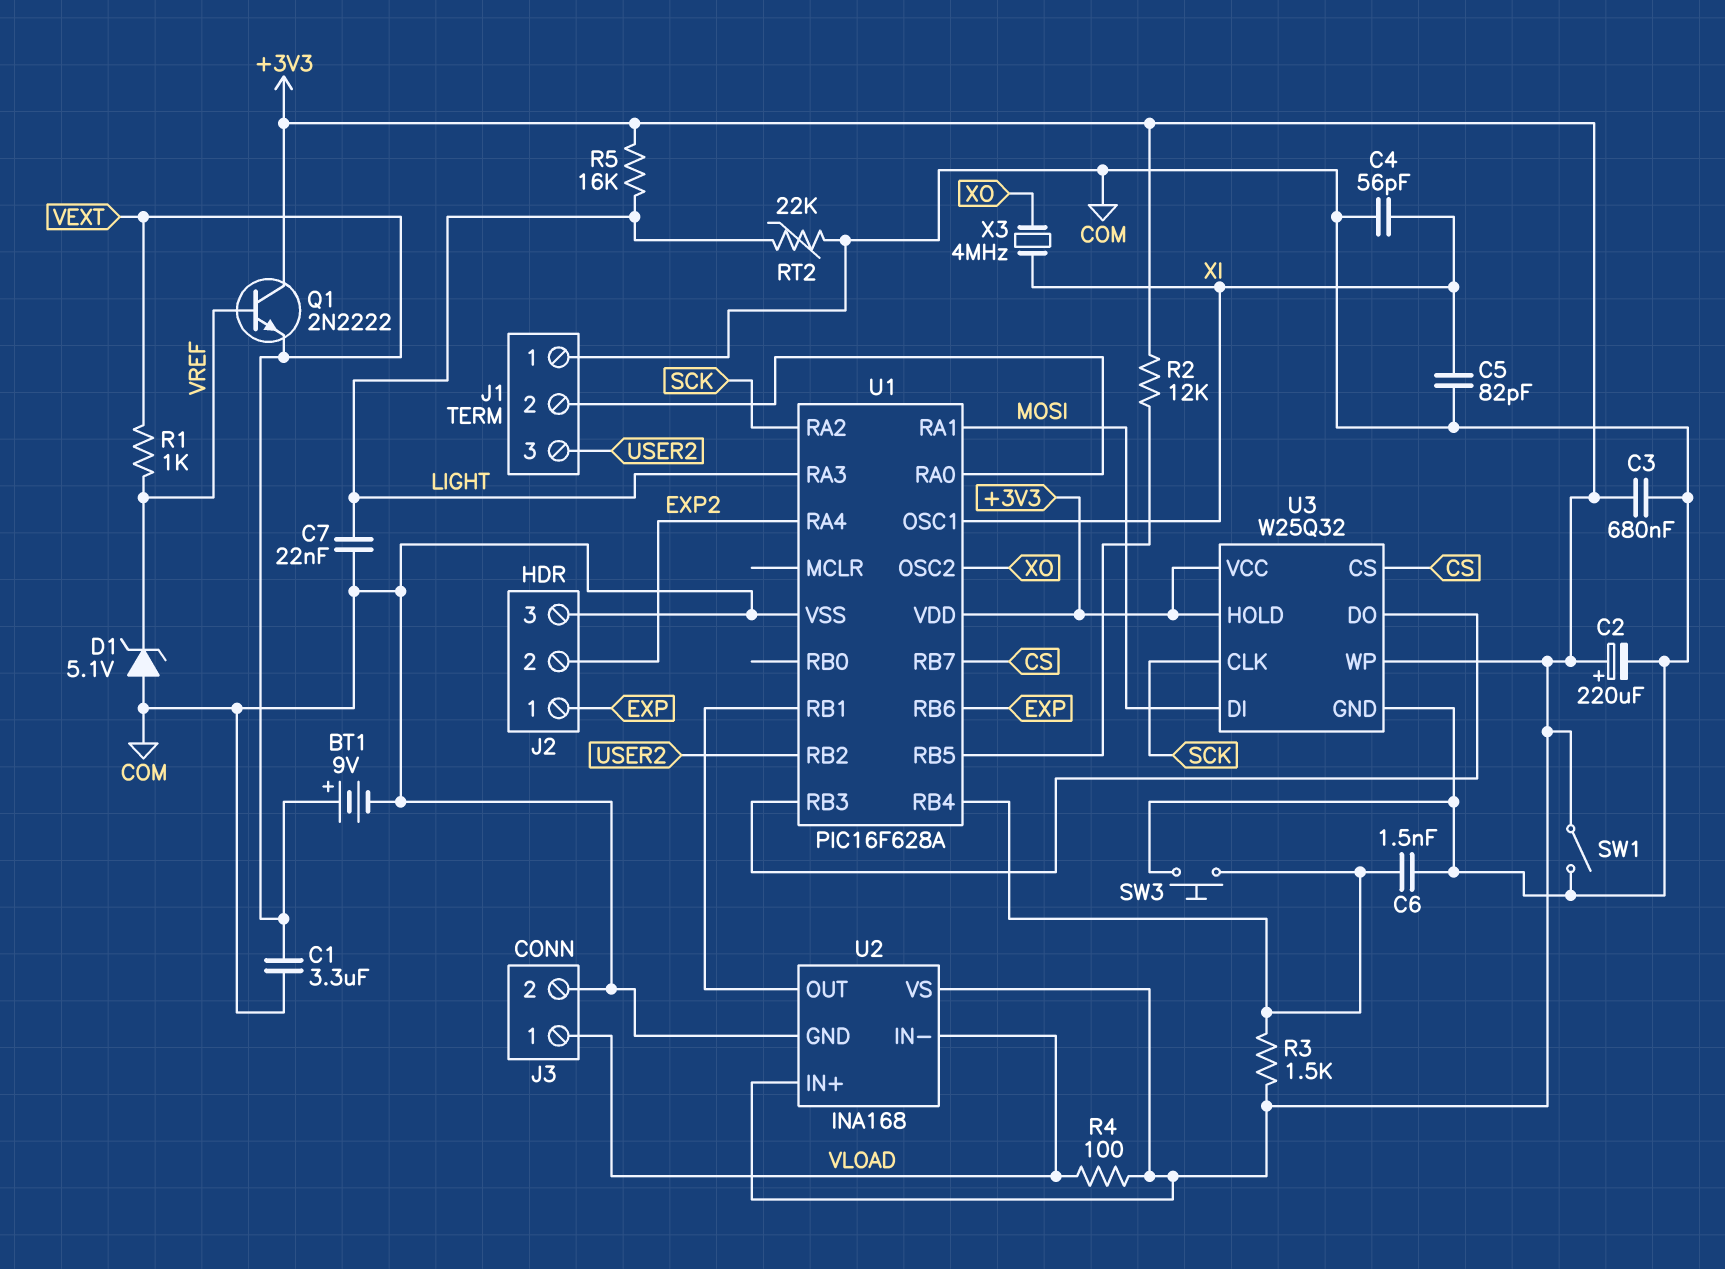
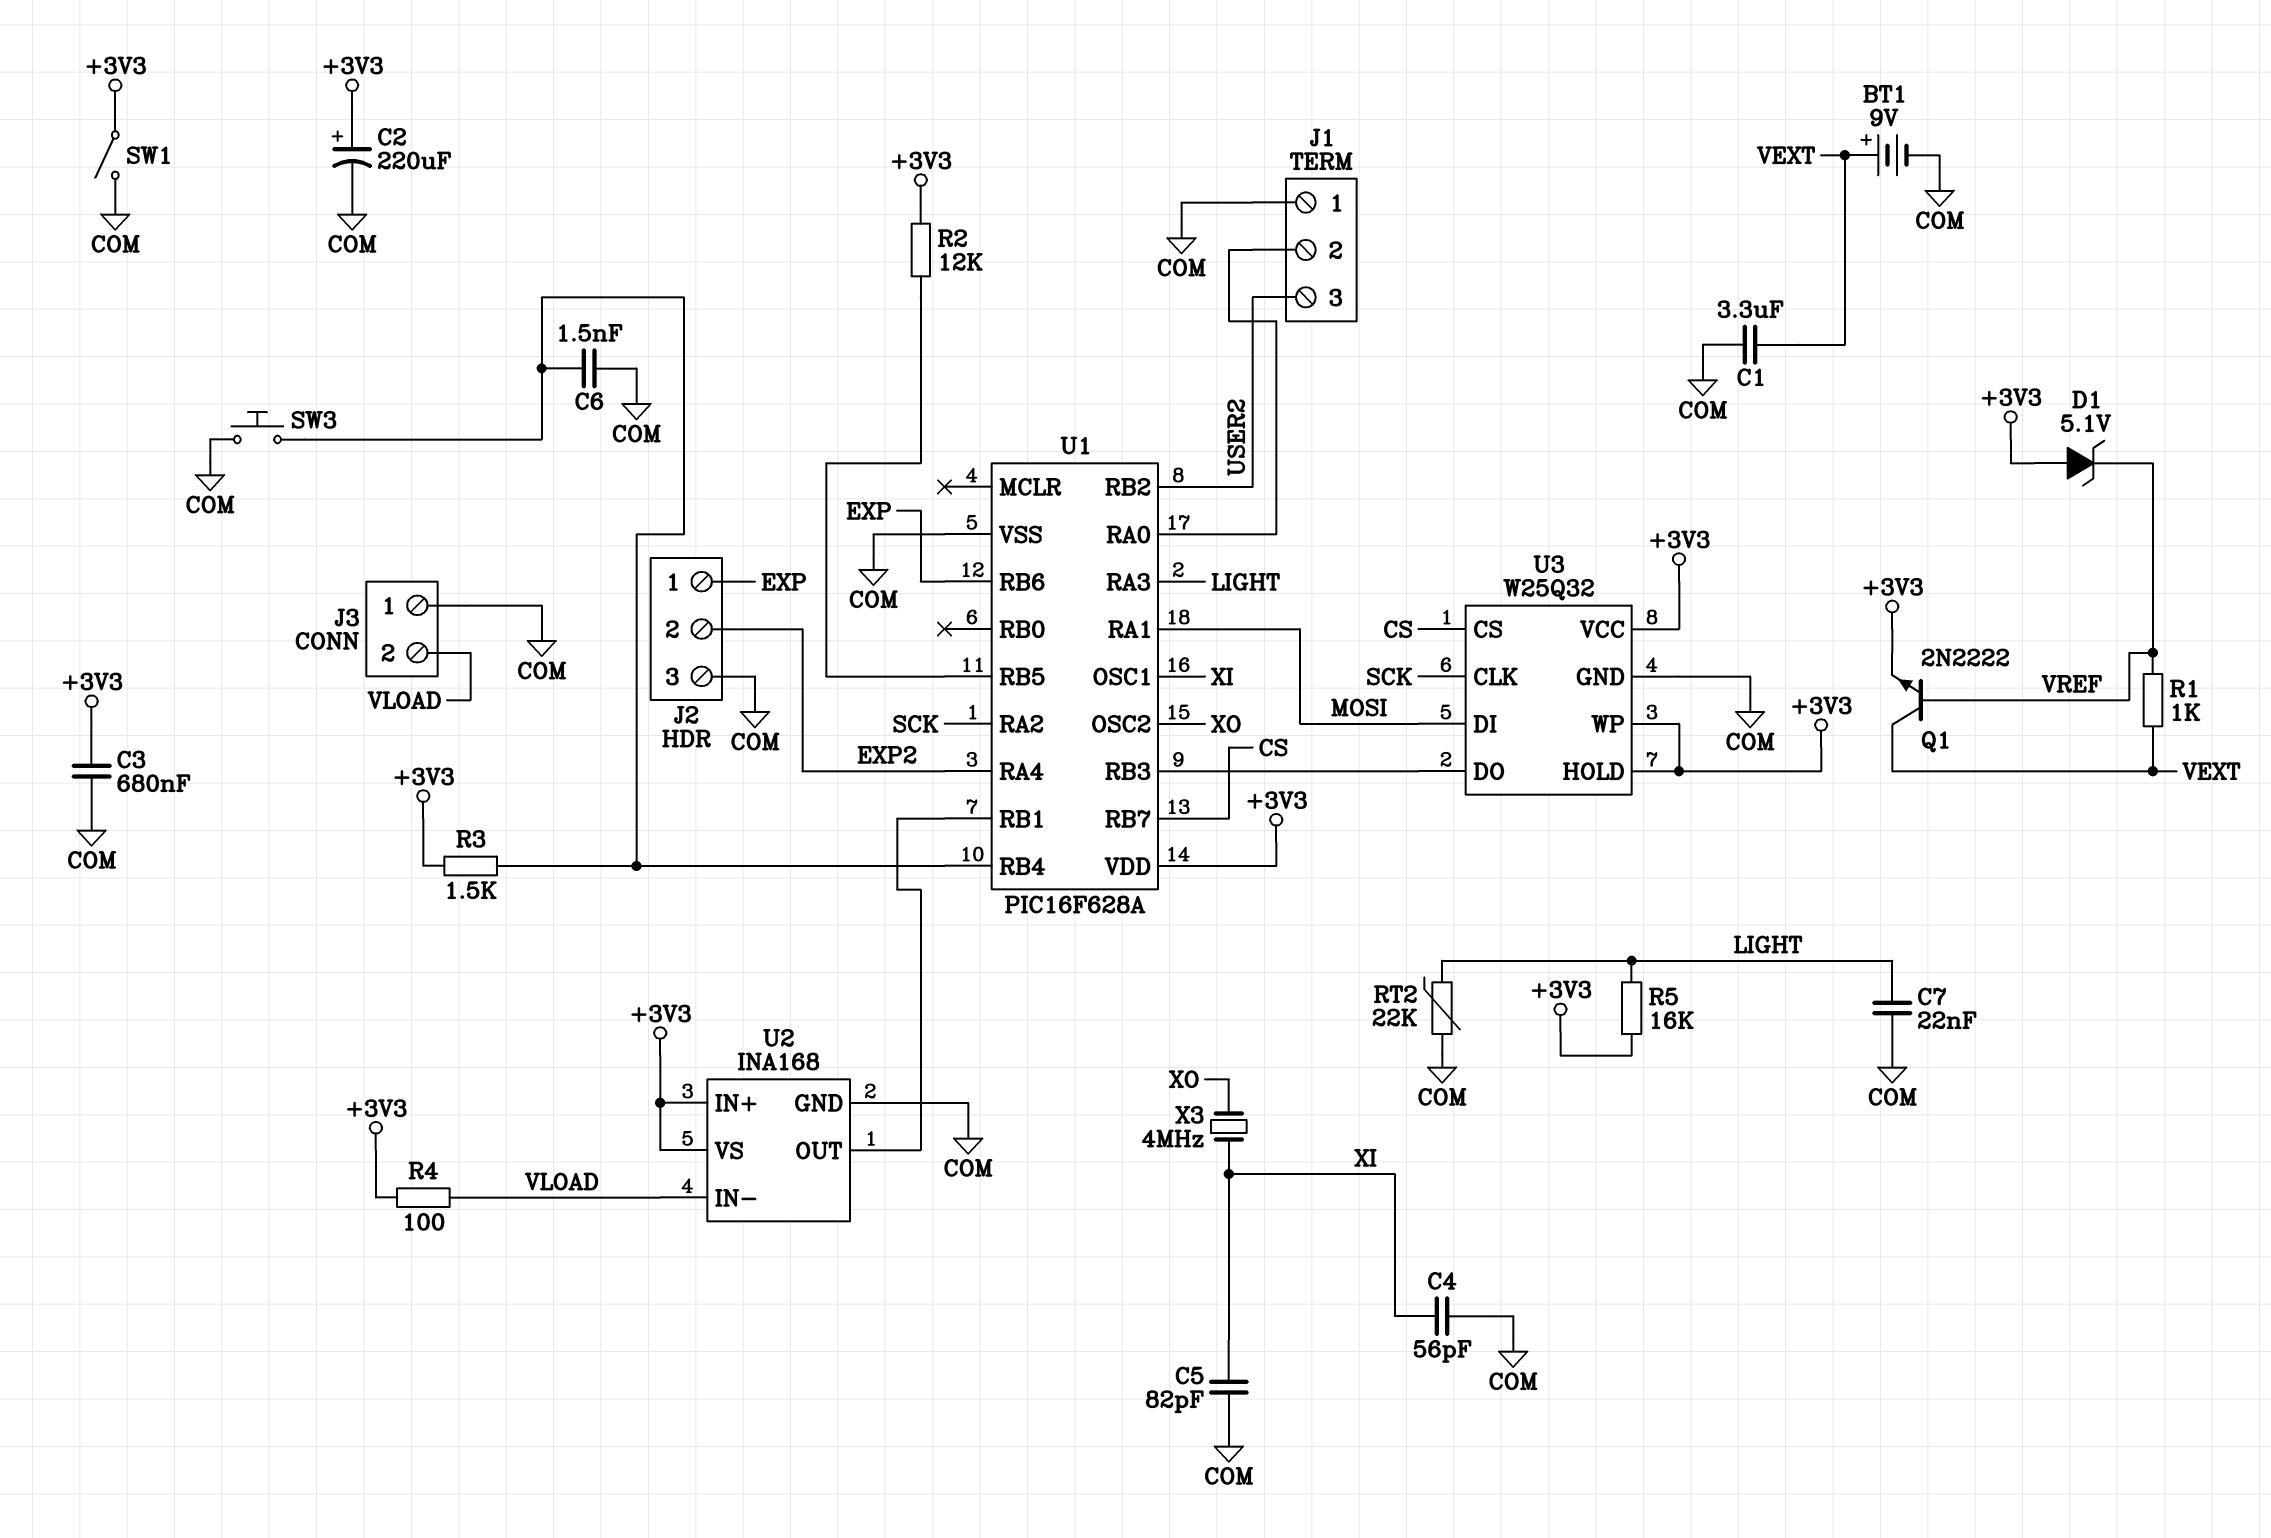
D1: zener 5.1V (A COM, K VREF) -> zener 5.1V (A +3V3, K VREF)
J3 pin 1: VLOAD -> COM
J3 pin 2: COM -> VLOAD
Q1: NPN 2N2222 (B VREF, C +3V3, E VEXT) -> NPN 2N2222 (B VREF, C VEXT, E +3V3)

